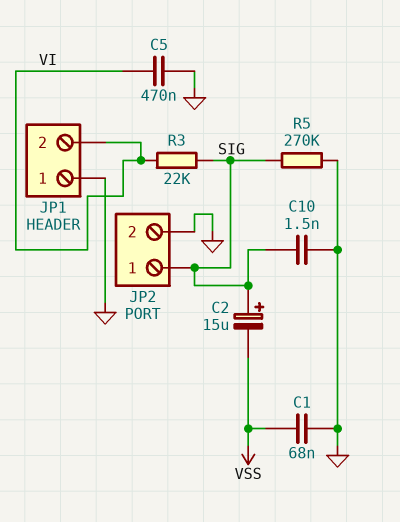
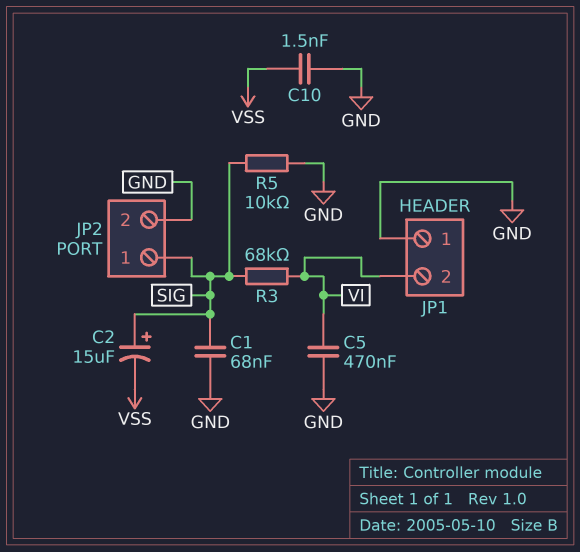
C1: 68nF (GND, VSS) -> 68nF (GND, SIG)
C10: 1.5nF (GND, SIG) -> 1.5nF (GND, VSS)
R3: 22k (SIG, VI) -> 68k (SIG, VI)
R5: 270k (GND, SIG) -> 10k (GND, SIG)

